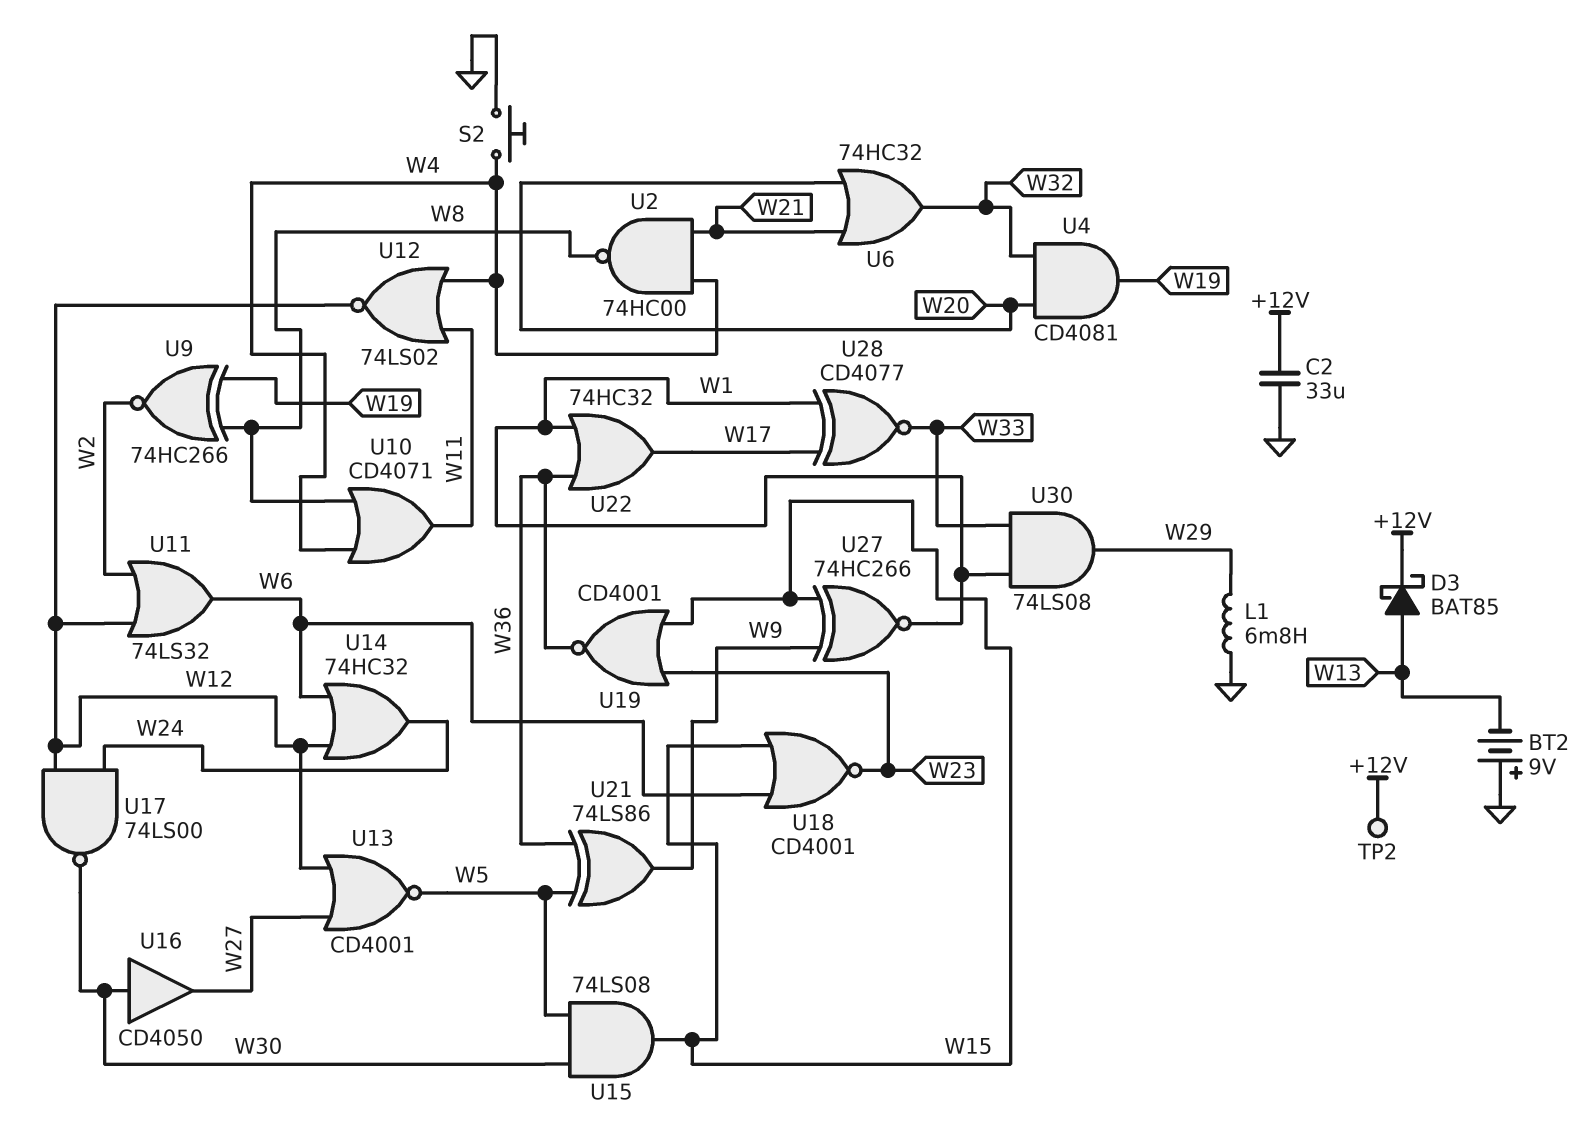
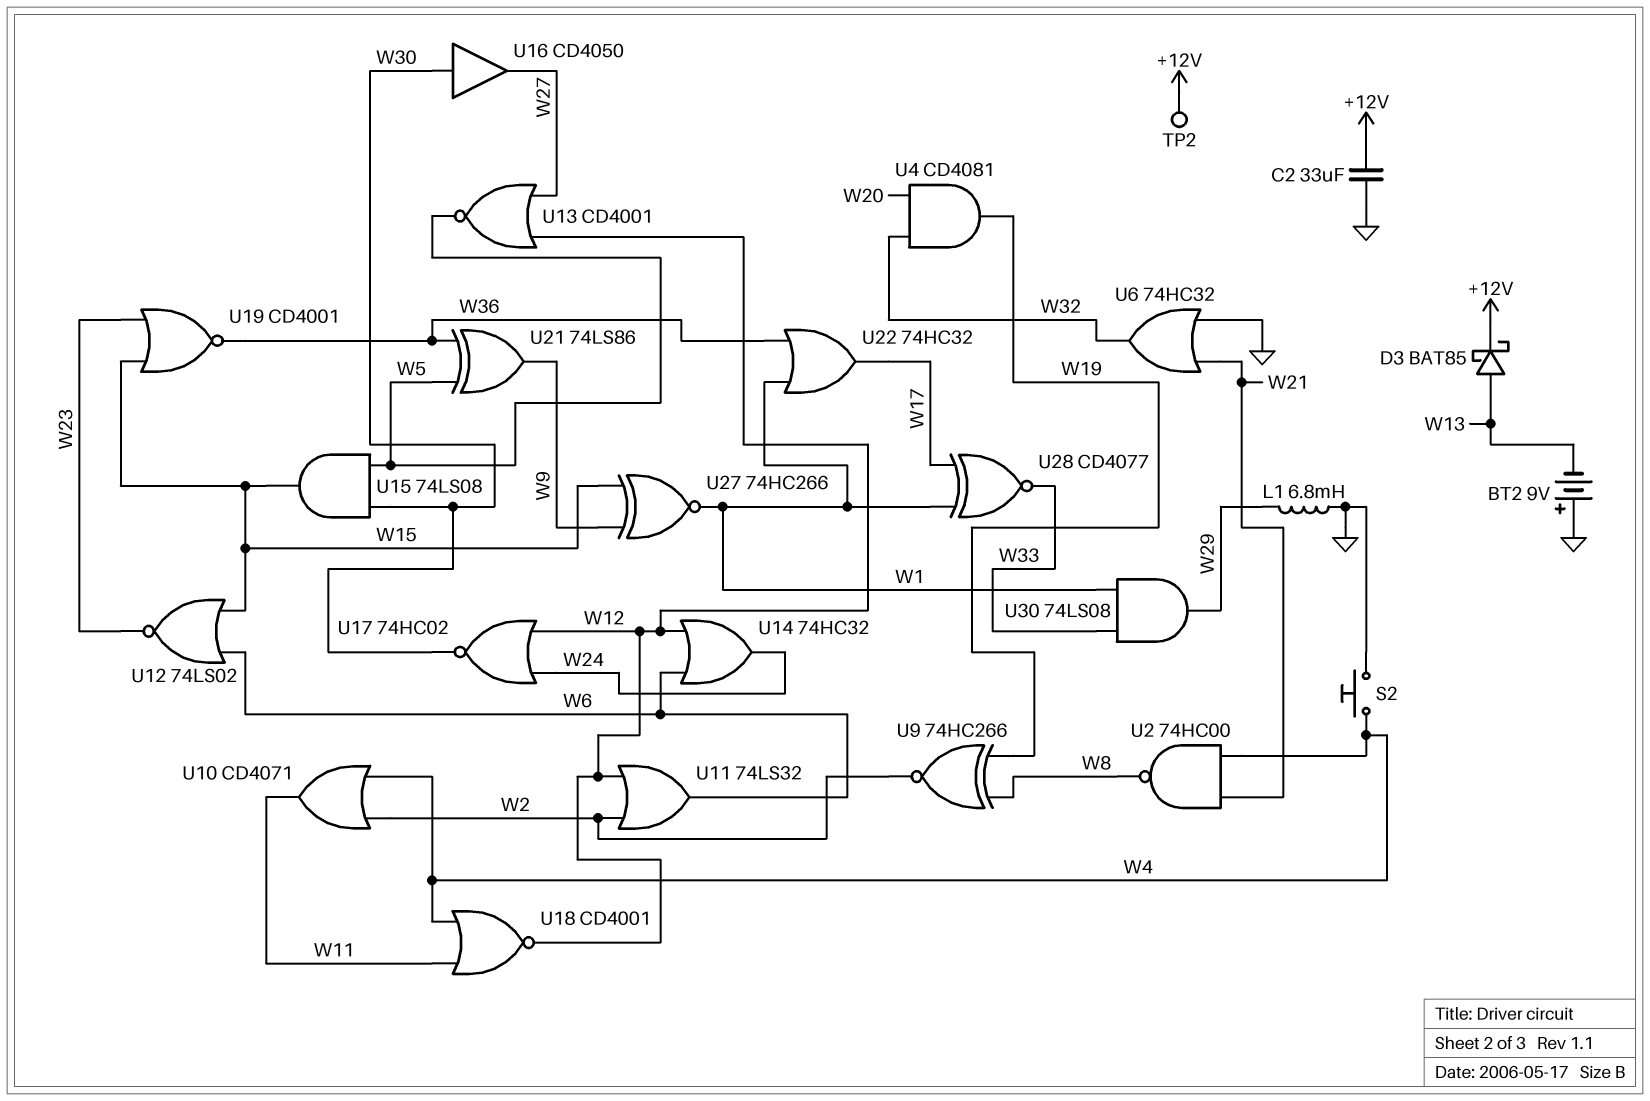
U6: OR 74HC32 (in W20, in W21, out W32) -> OR 74HC32 (in GND, in W21, out W32)
U10: OR CD4071 (in W4, in W8, out W11) -> OR CD4071 (in W2, in W4, out W11)
U12: NOR 74LS02 (in W4, in W11, out W12) -> NOR 74LS02 (in W6, in W15, out W23)
U17: NAND 74LS00 (in W12, in W24, out W30) -> NOR 74HC02 (in W12, in W24, out W30)
U18: NOR CD4001 (in W6, in W15, out W23) -> NOR CD4001 (in W4, in W11, out W12)

